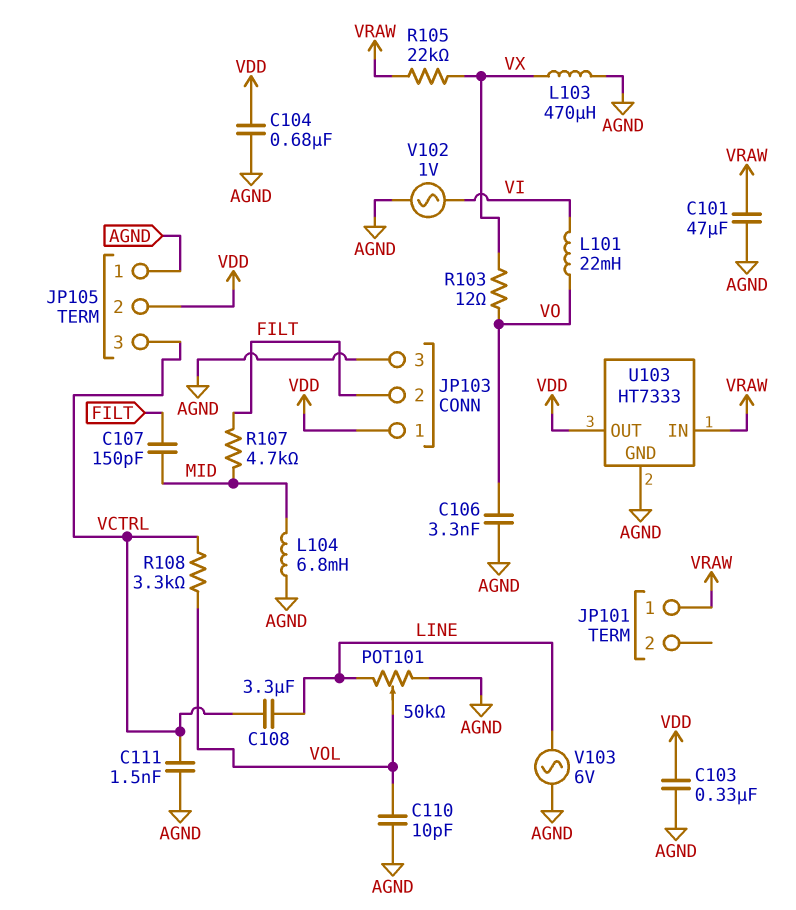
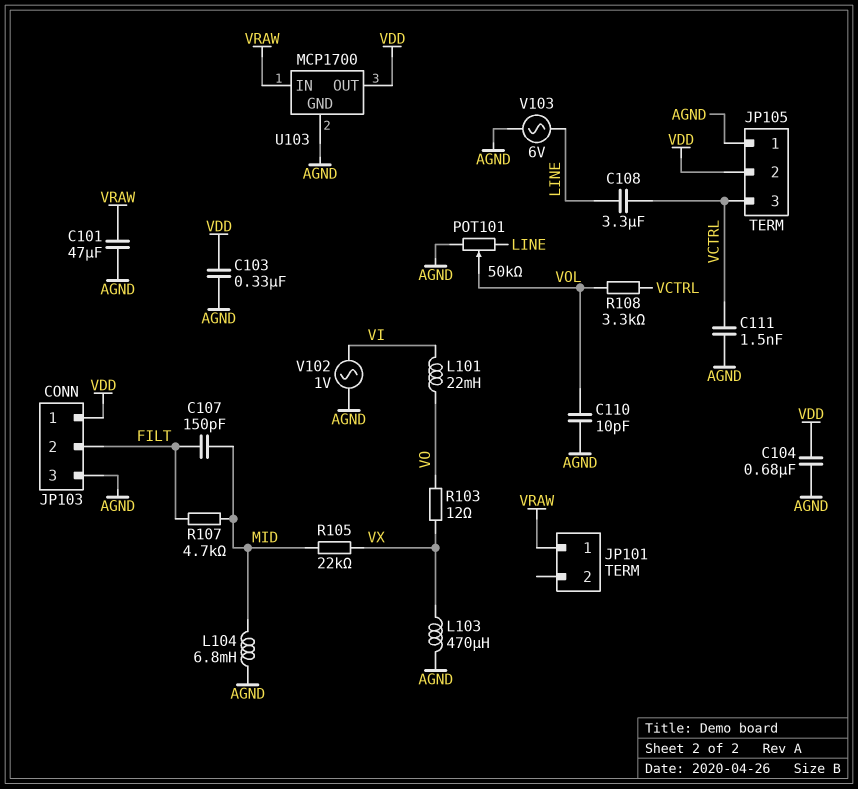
C106: 3.3nF (AGND, VO) -> none
R105: 22k (VRAW, VX) -> 22k (MID, VX)
U103: HT7333 -> MCP1700

